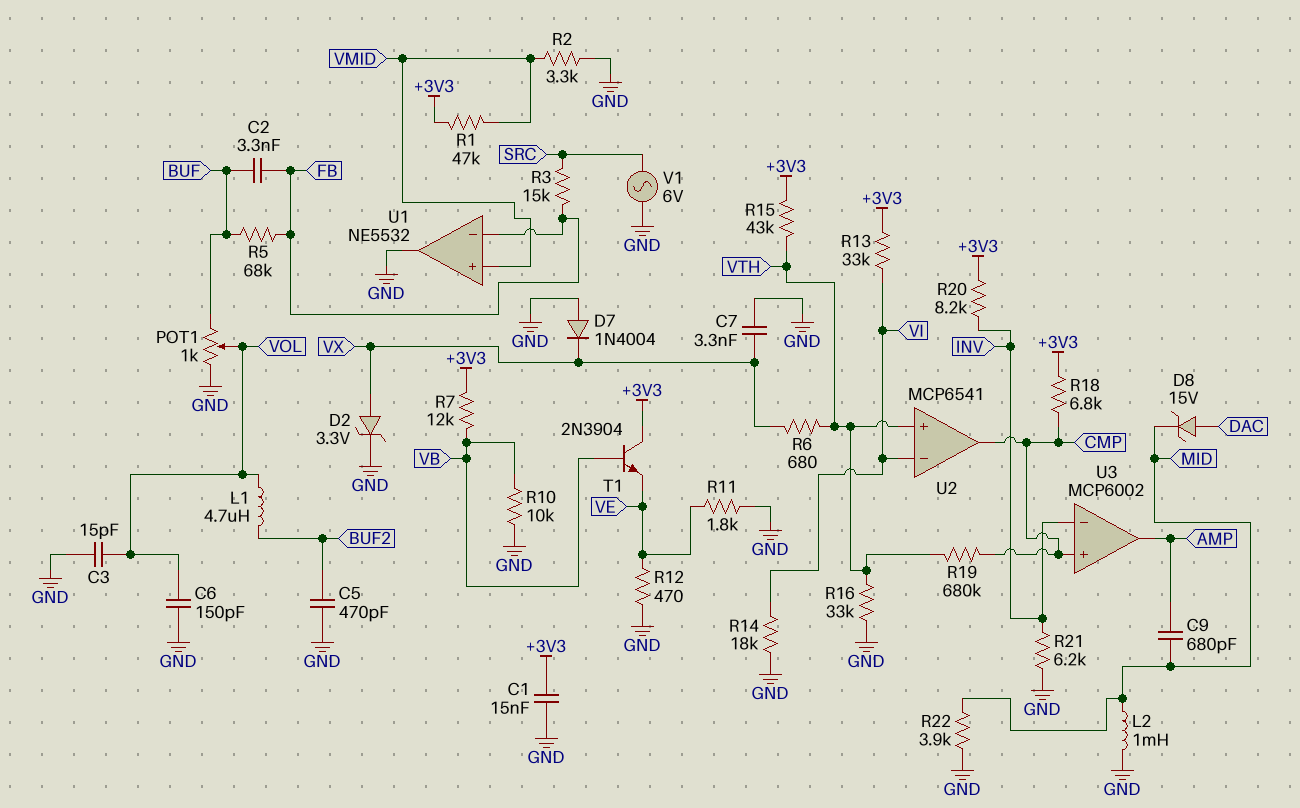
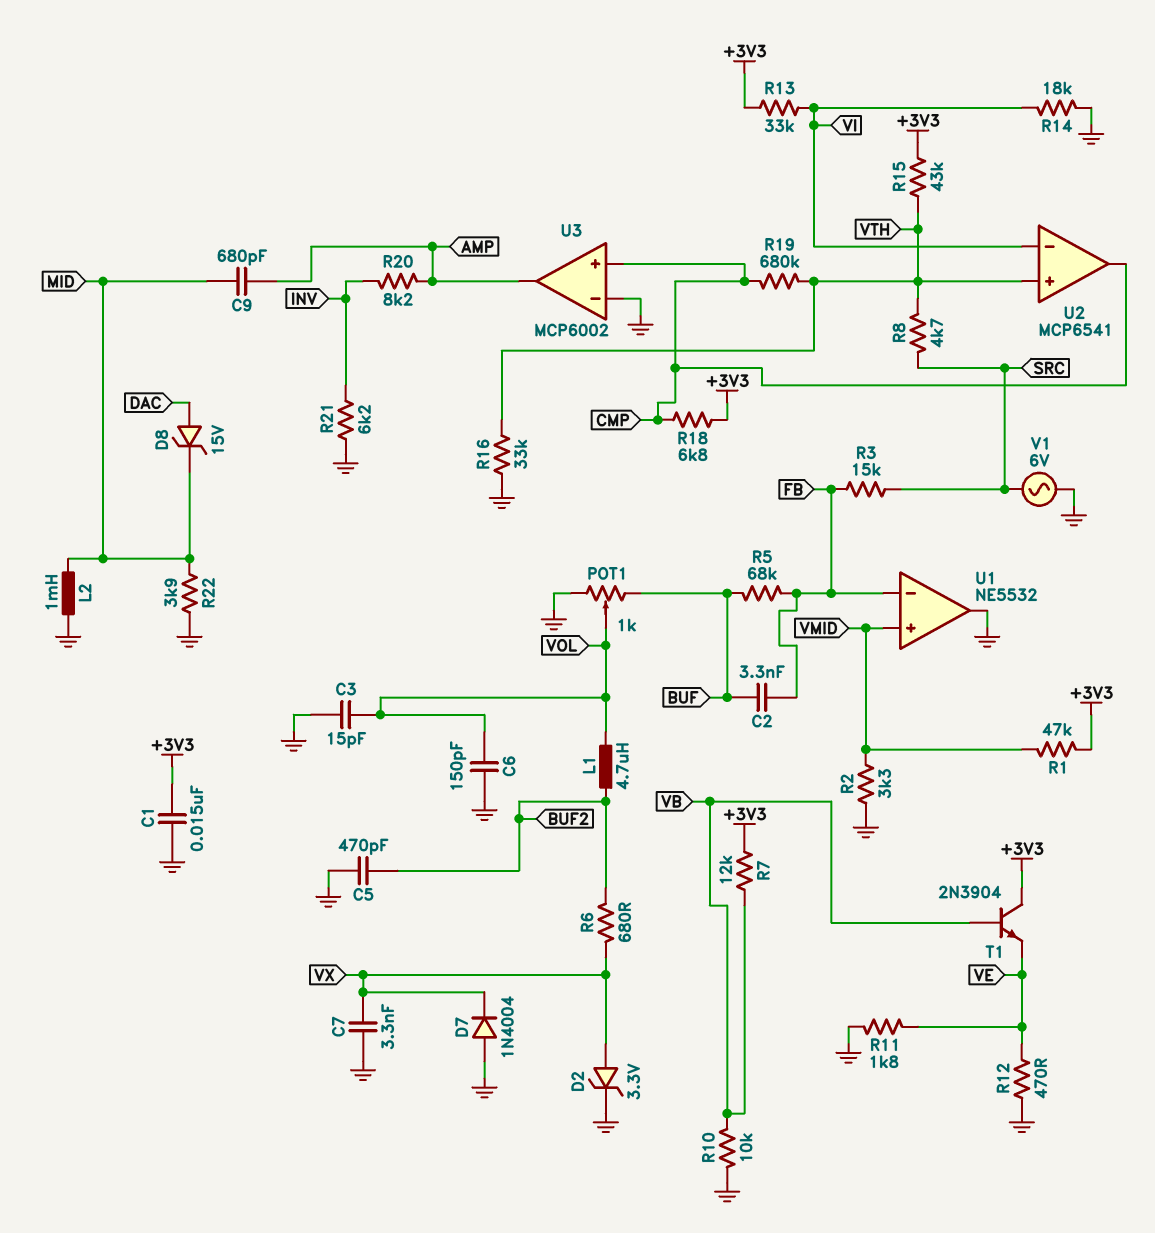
R6: 680 (VTH, VX) -> 680 (BUF2, VX)
R8: none -> 4.7k (SRC, VTH)
R20: 8.2k (+3V3, INV) -> 8.2k (AMP, INV)
U3 pin in-: INV -> GND

